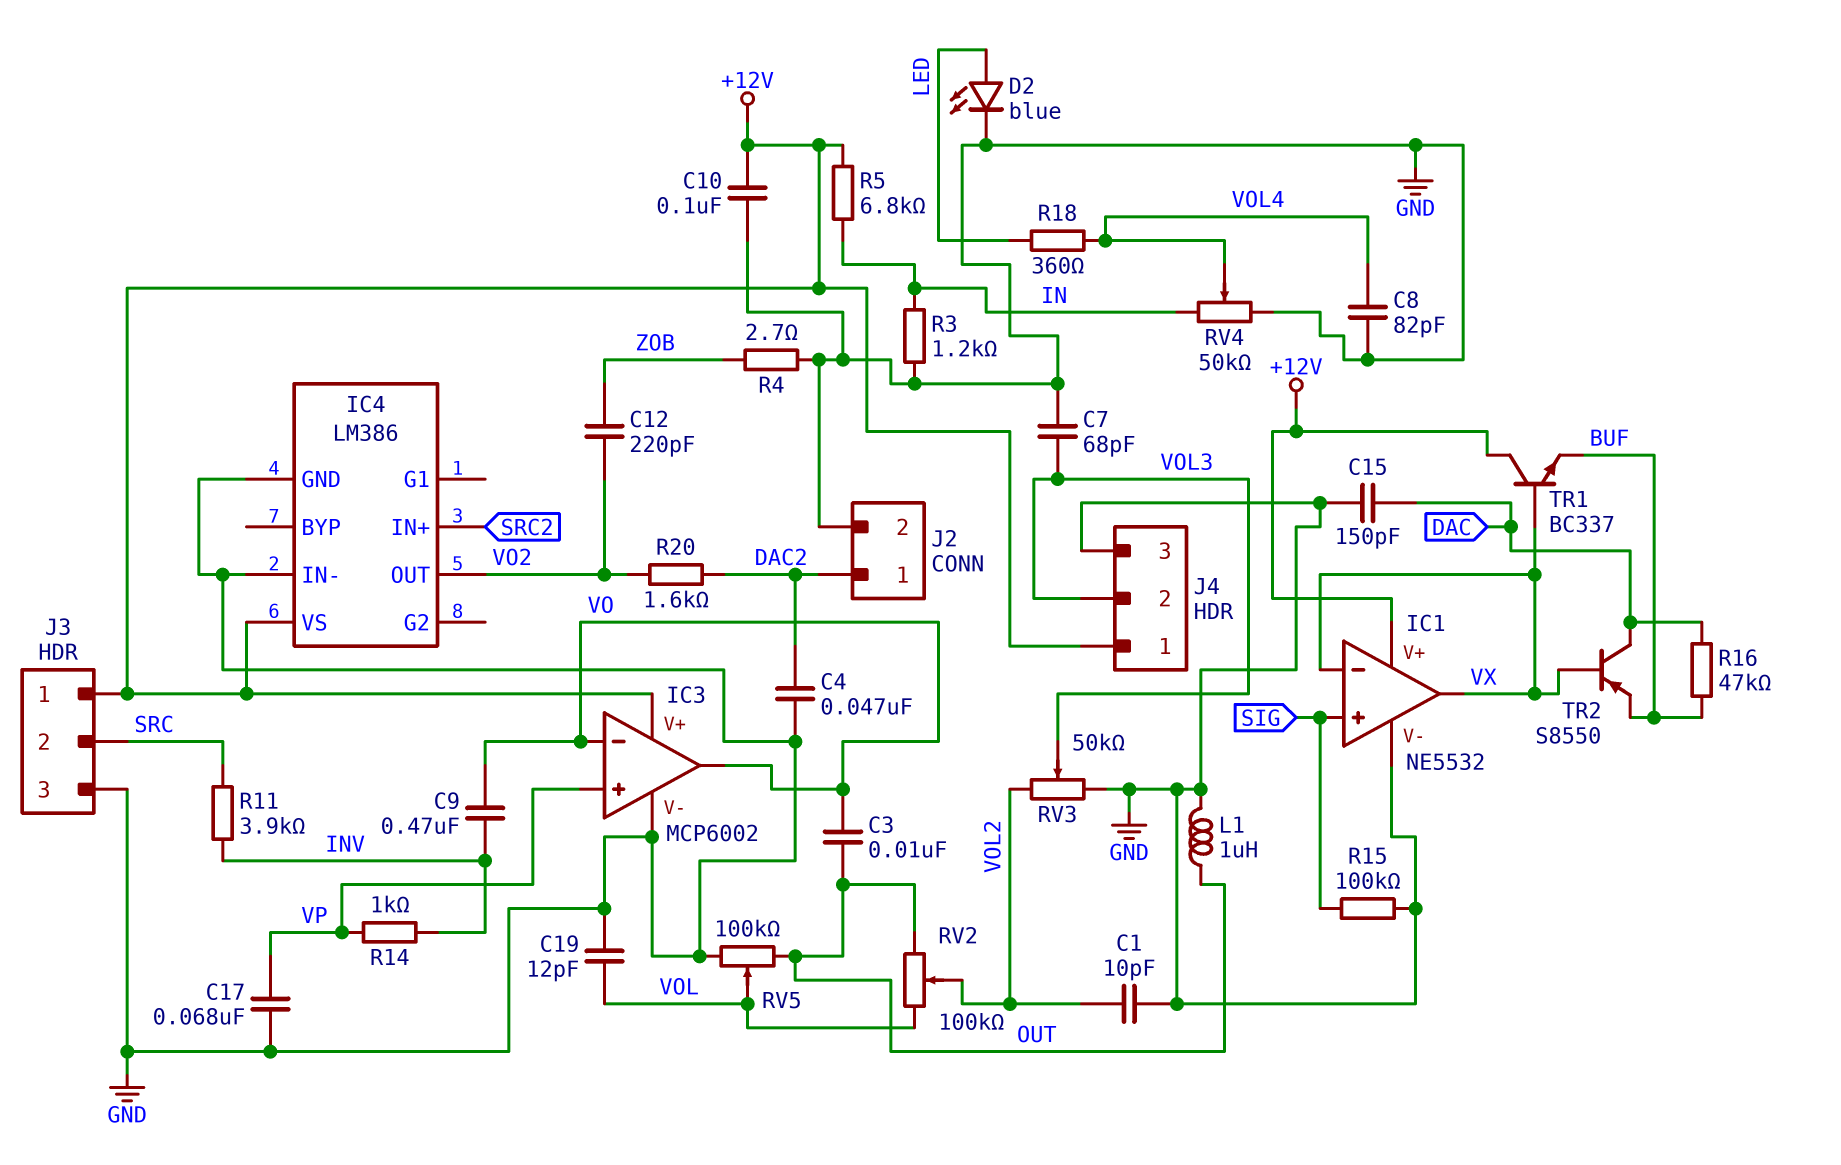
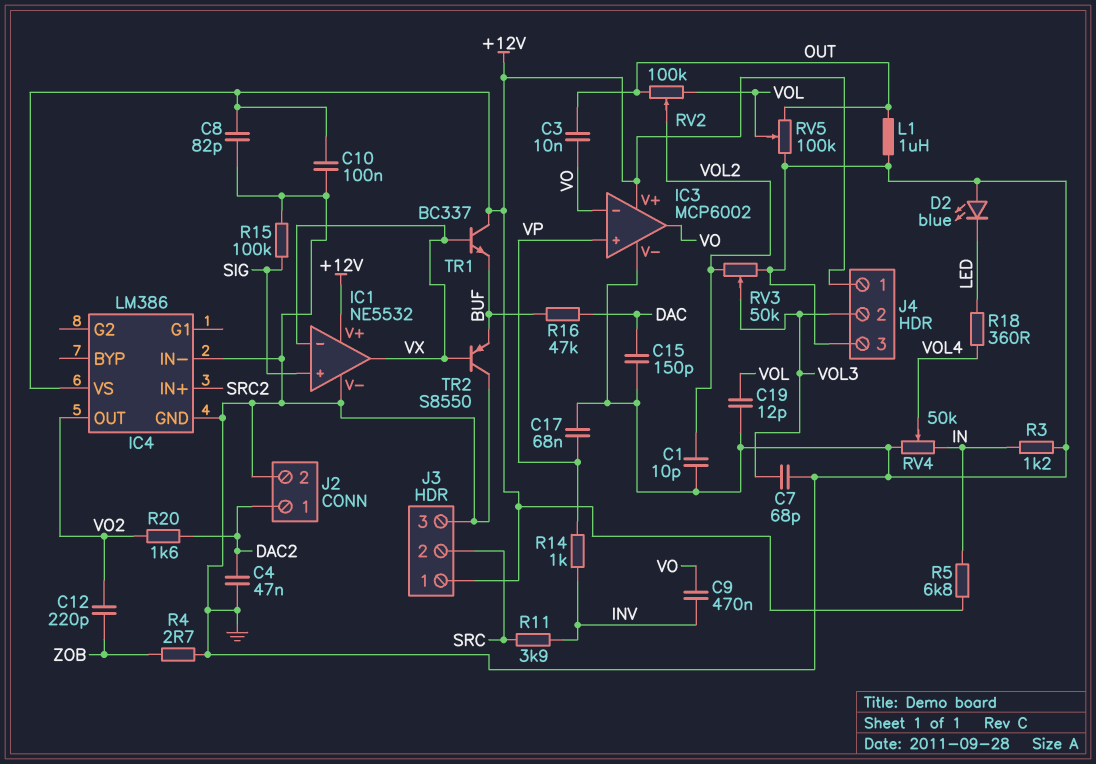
C8: 82pF (GND, VOL4) -> 82pF (+12V, GND)
D2: LED blue (A LED, K GND) -> LED blue (A GND, K LED)
TR2: PNP S8550 (B VX, C DAC, E BUF) -> PNP S8550 (B VX, C GND, E BUF)

